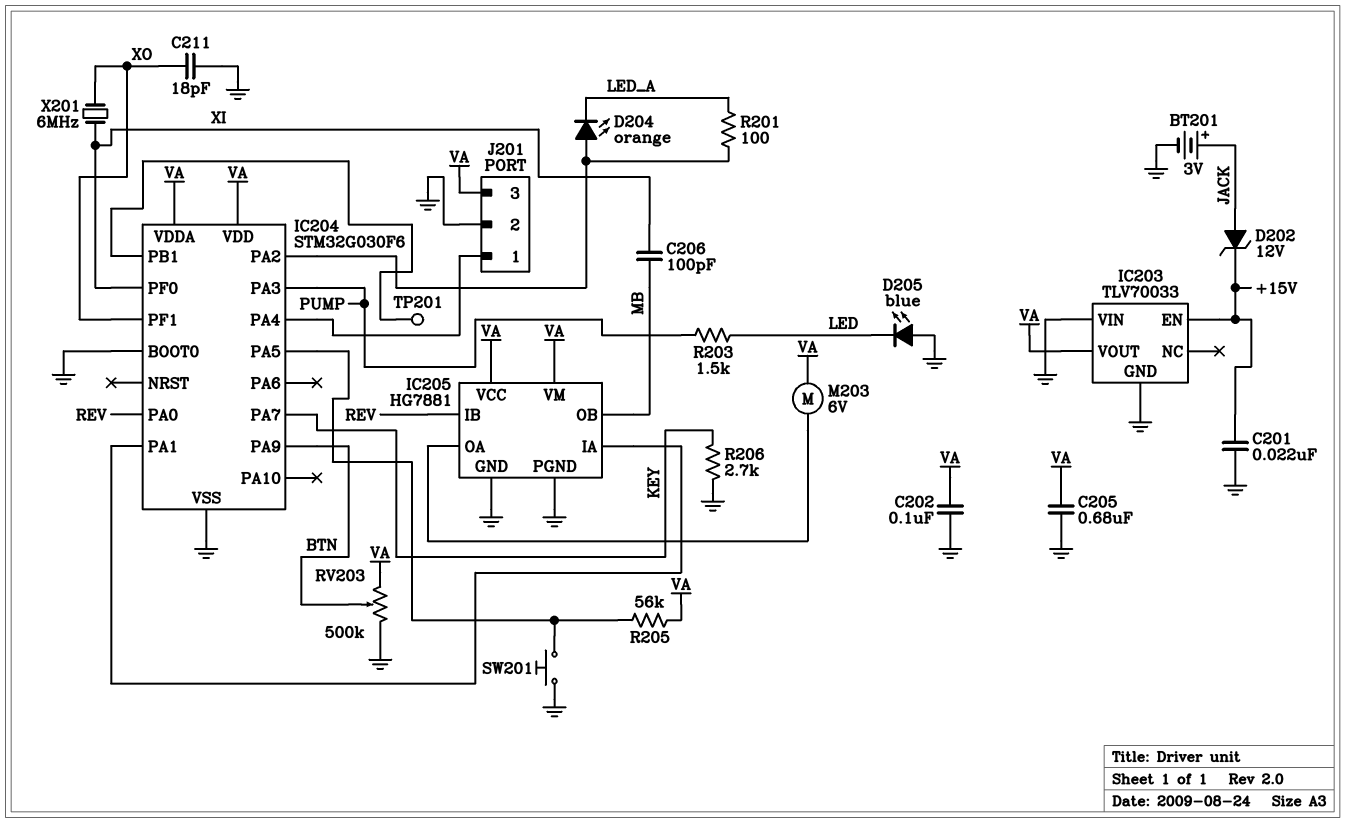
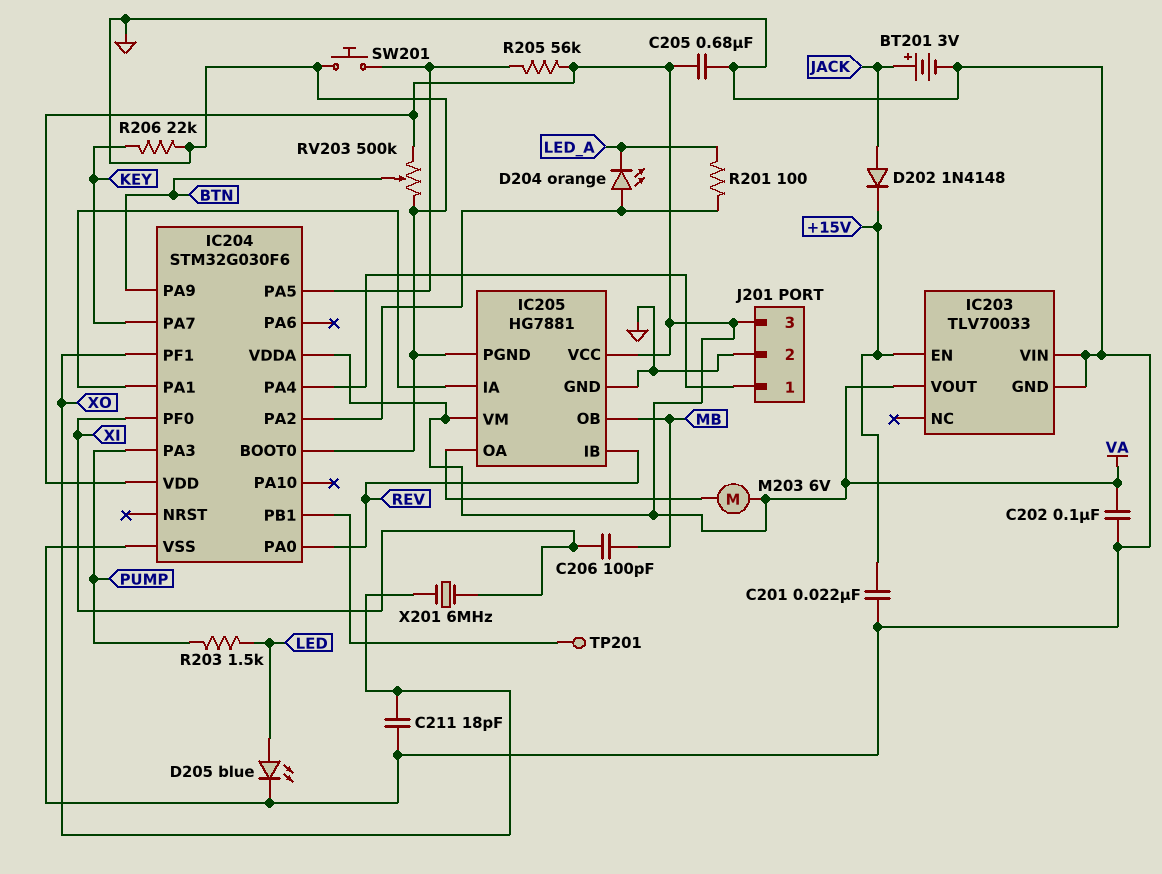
D202: zener 12V (A JACK, K +15V) -> diode 1N4148 (A JACK, K +15V)
D205: LED blue (A GND, K LED) -> LED blue (A LED, K GND)
R206: 2.7k (GND, KEY) -> 22k (GND, KEY)

